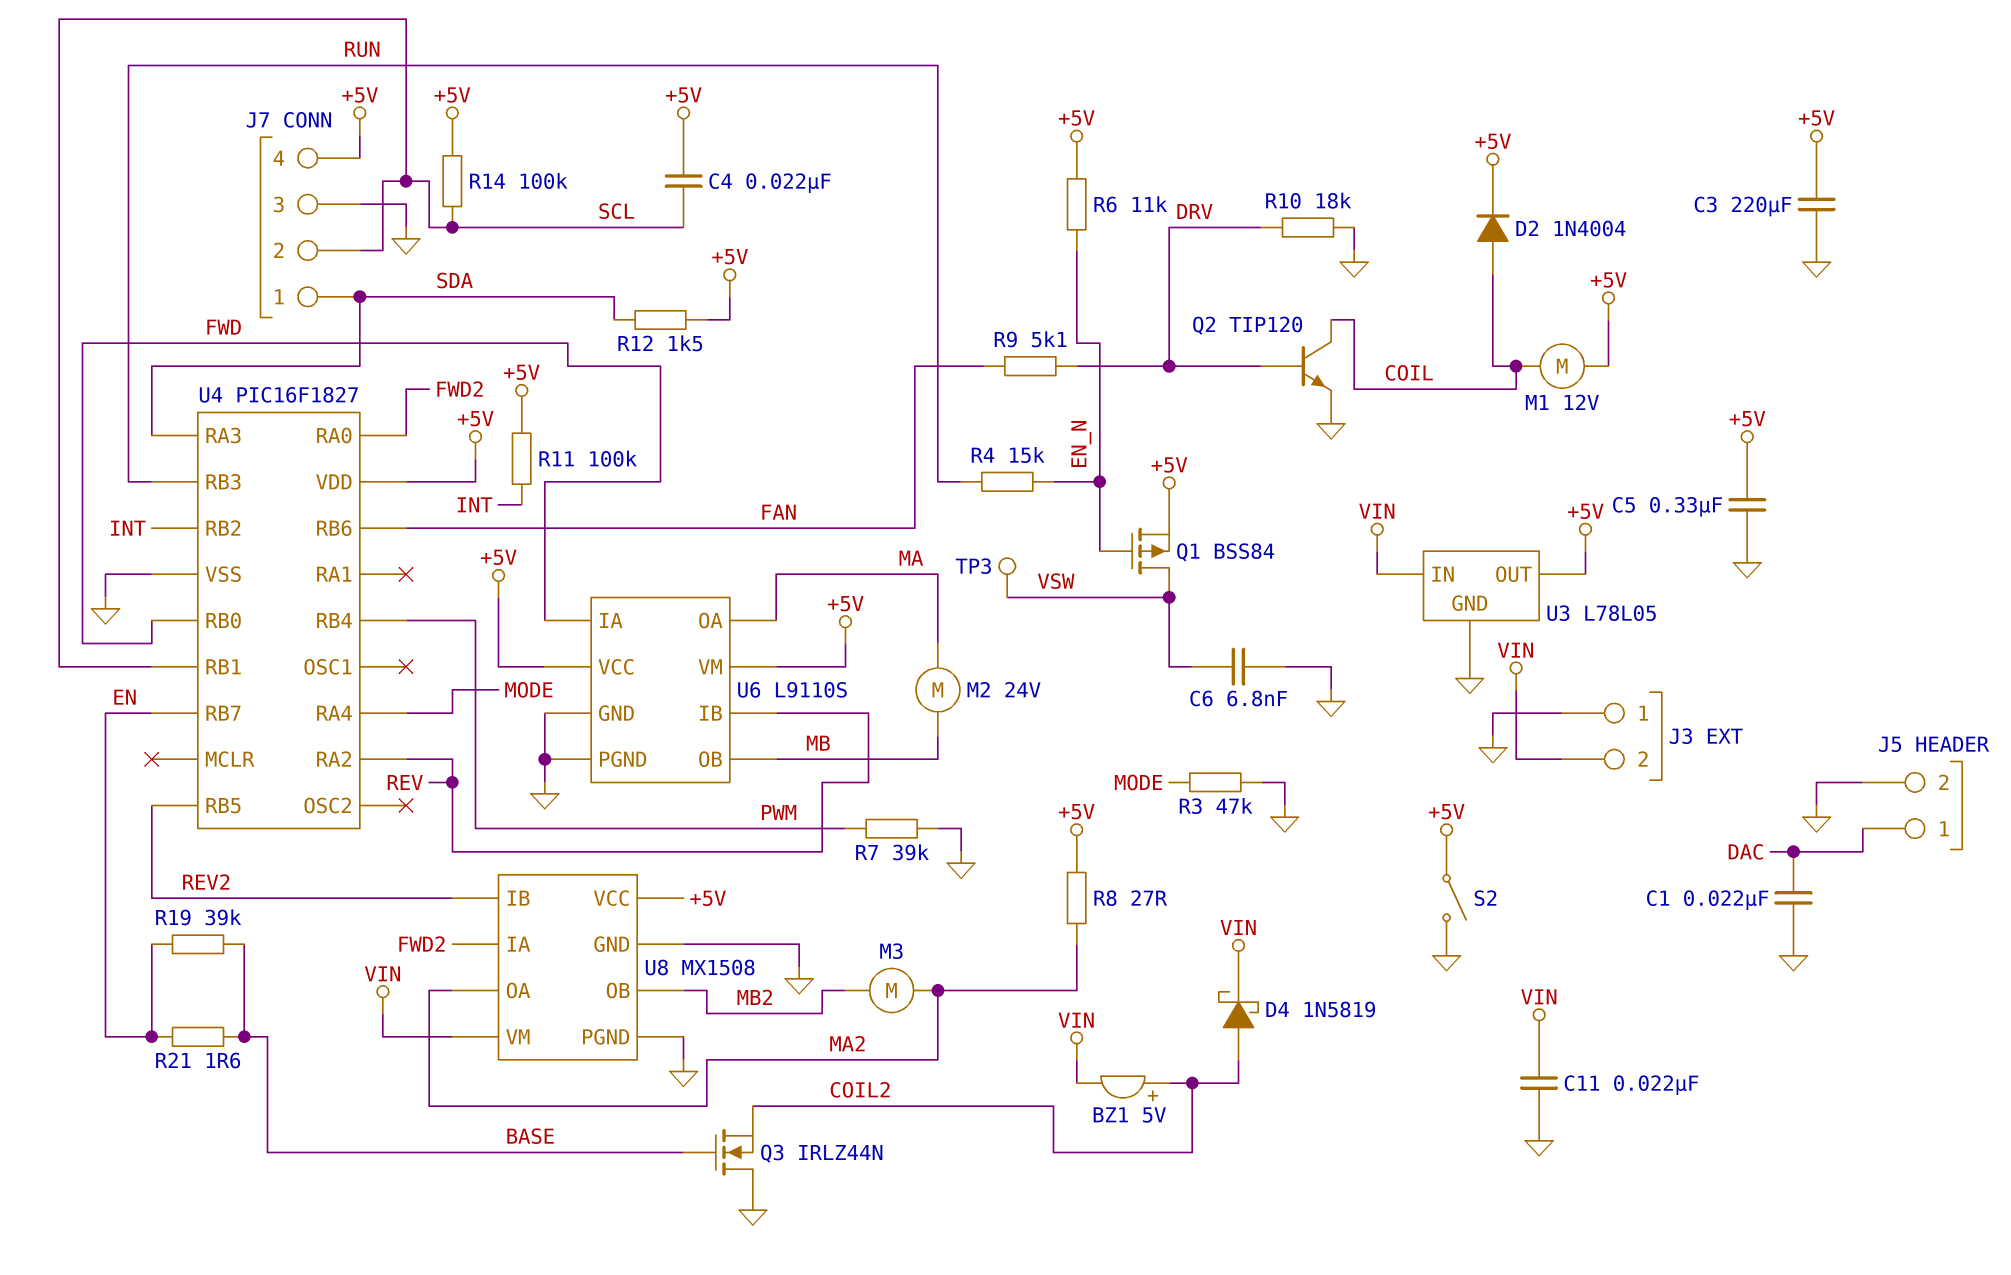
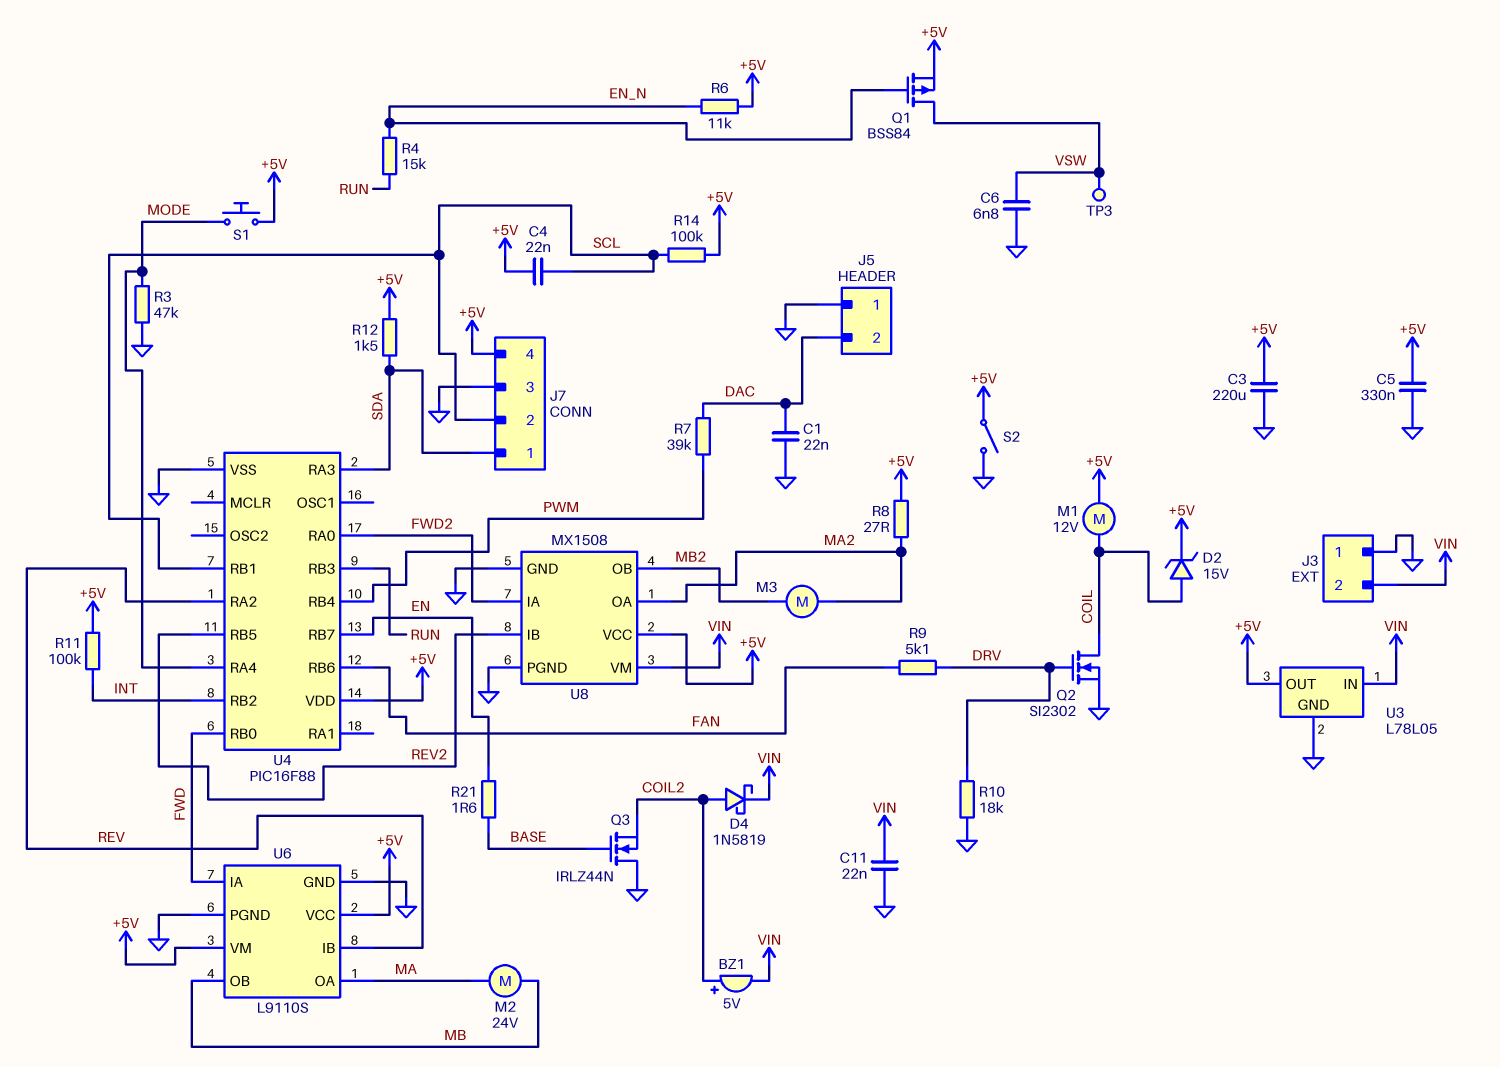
D2: diode 1N4004 (A COIL, K +5V) -> zener 15V (A COIL, K +5V)
J5 pin 1: DAC -> GND
J5 pin 2: GND -> DAC
Q2: NPN TIP120 (B DRV, C COIL, E GND) -> NMOS SI2302 (G DRV, D COIL, S GND)
R7: 39k (GND, PWM) -> 39k (DAC, PWM)
R19: 39k (BASE, EN) -> none
S1: none -> button (+5V, MODE)
U4: PIC16F1827 -> PIC16F88

